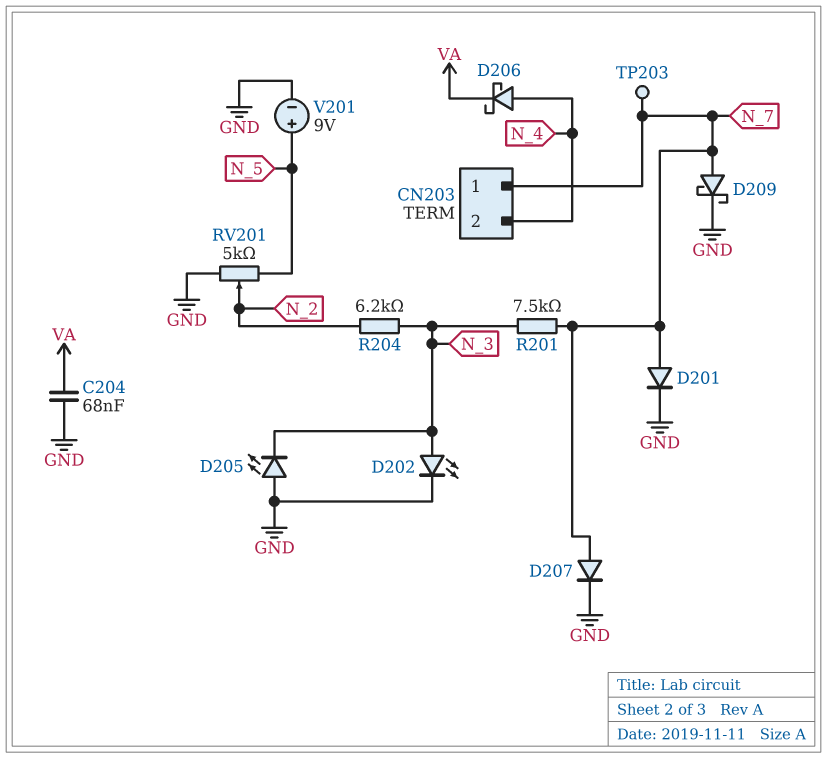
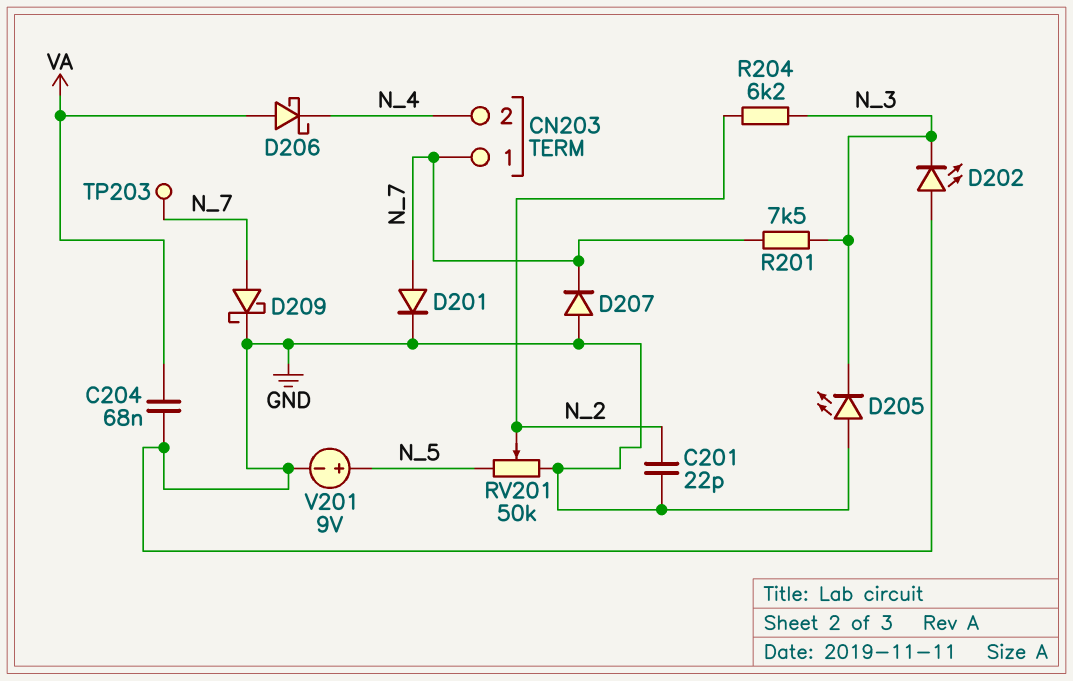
C201: none -> 22pF (GND, N_2)
D202: LED (A N_3, K GND) -> LED (A GND, K N_3)
D206: schottky (A N_4, K VA) -> schottky (A VA, K N_4)
D207: diode (A N_7, K GND) -> diode (A GND, K N_7)
RV201: 5k (GND, N_5, wiper N_2) -> 50k (GND, N_5, wiper N_2)

